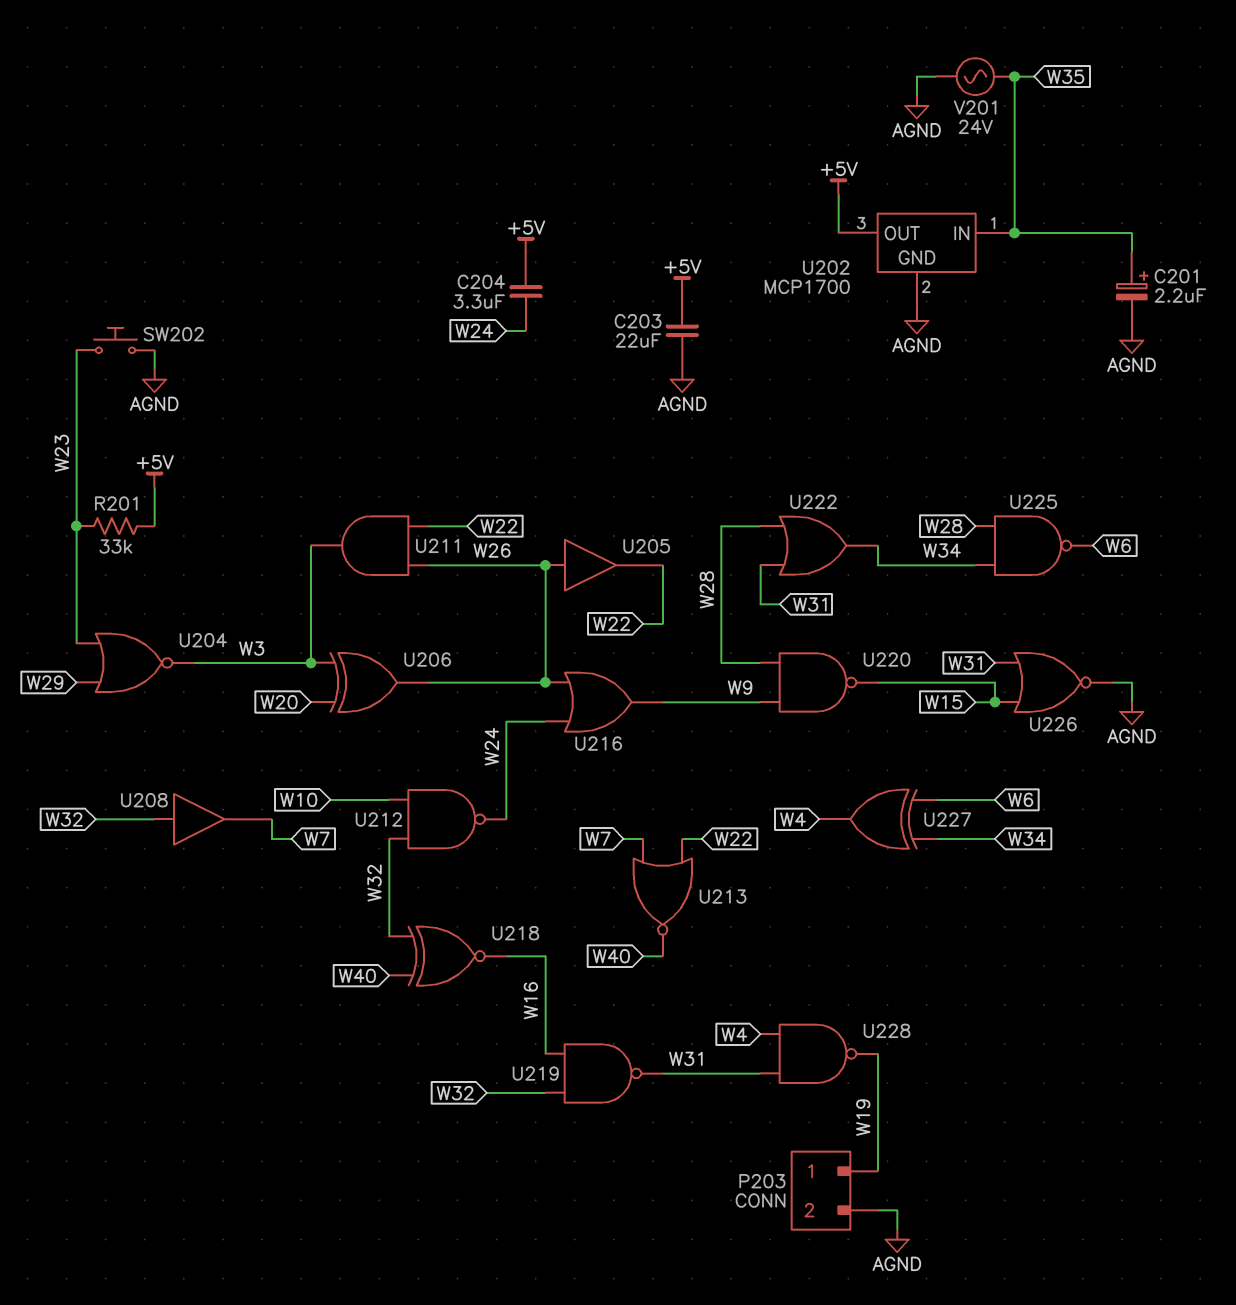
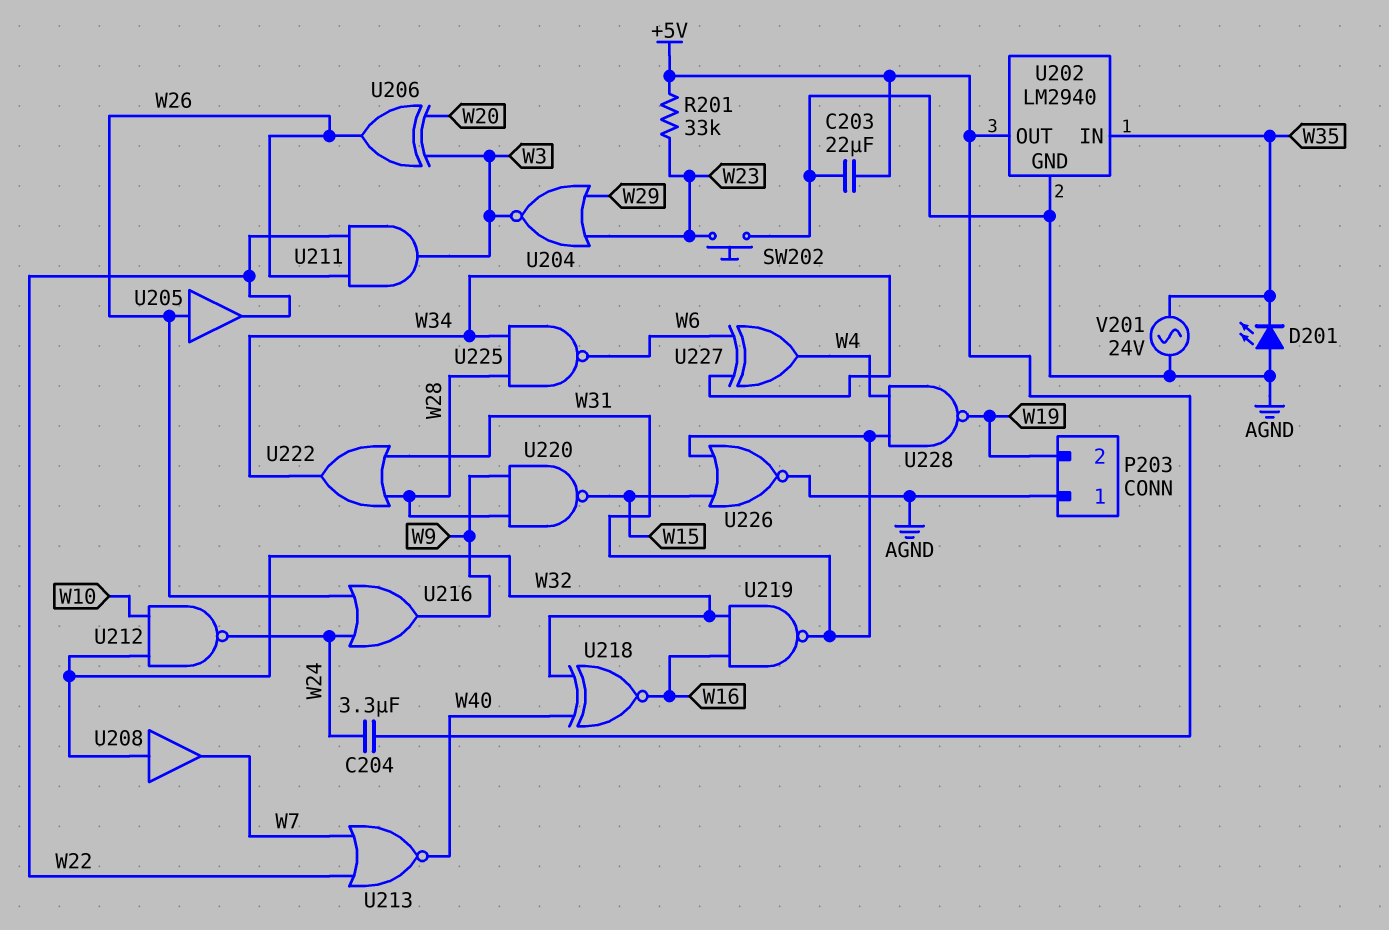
C201: 2.2uF (plus W35, minus AGND) -> none
D201: none -> LED (A AGND, K W35)
P203 pin 1: W19 -> AGND
P203 pin 2: AGND -> W19
U202: MCP1700 -> LM2940

